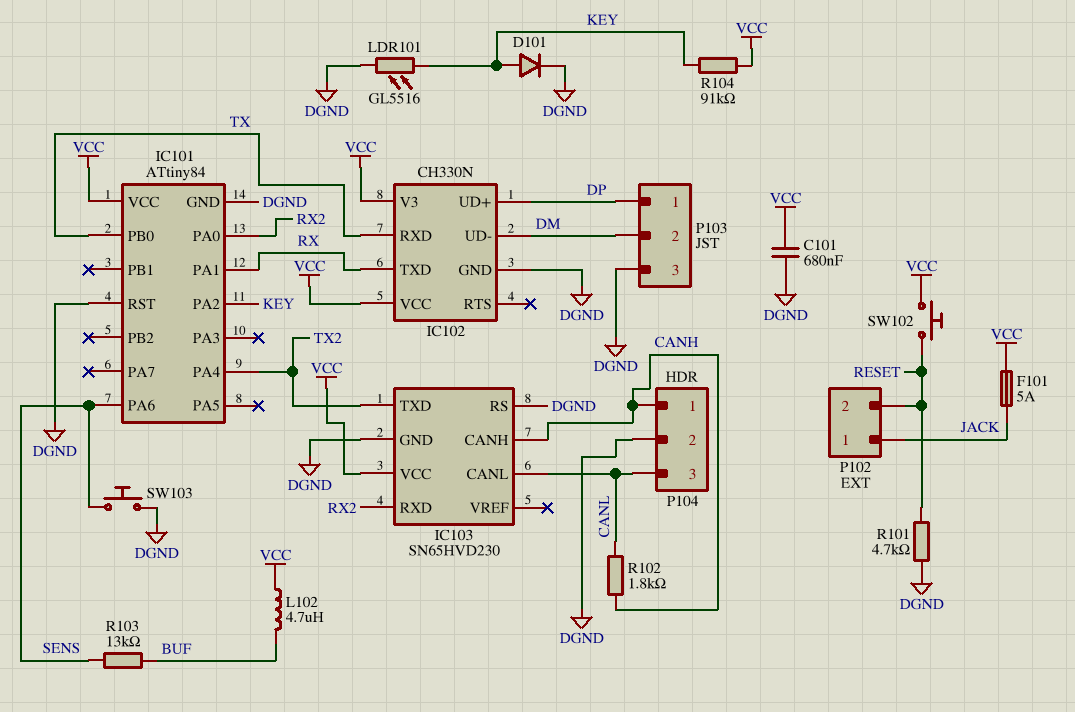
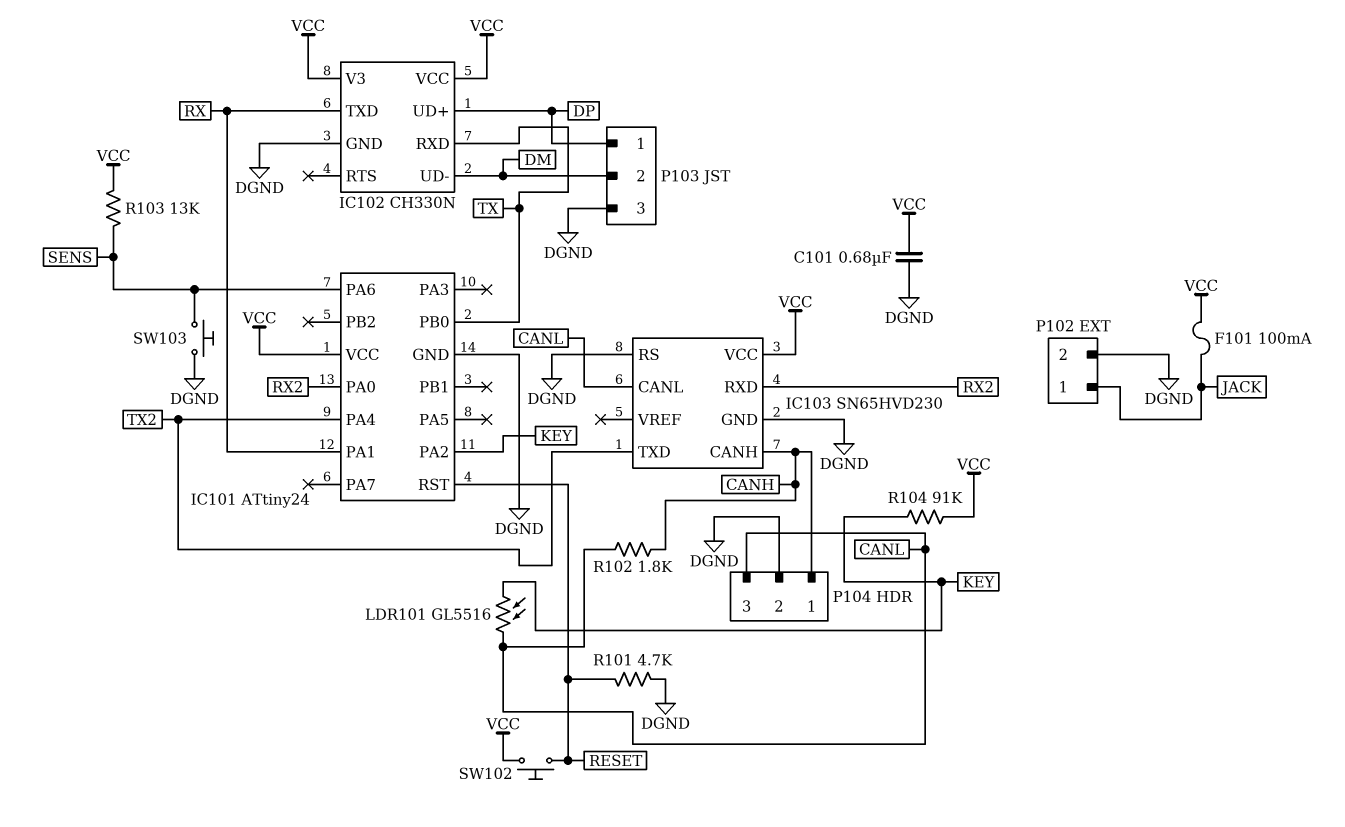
D101: diode (A KEY, K DGND) -> none
F101: 5A (JACK, VCC) -> 100mA (JACK, VCC)
IC101: ATtiny84 -> ATtiny24
IC101 pin RST: DGND -> RESET
L102: 4.7uH (BUF, VCC) -> none
LDR101: GL5516 (DGND, KEY) -> GL5516 (CANL, KEY)
P102 pin 2: RESET -> DGND
R103: 13k (BUF, SENS) -> 13k (SENS, VCC)

